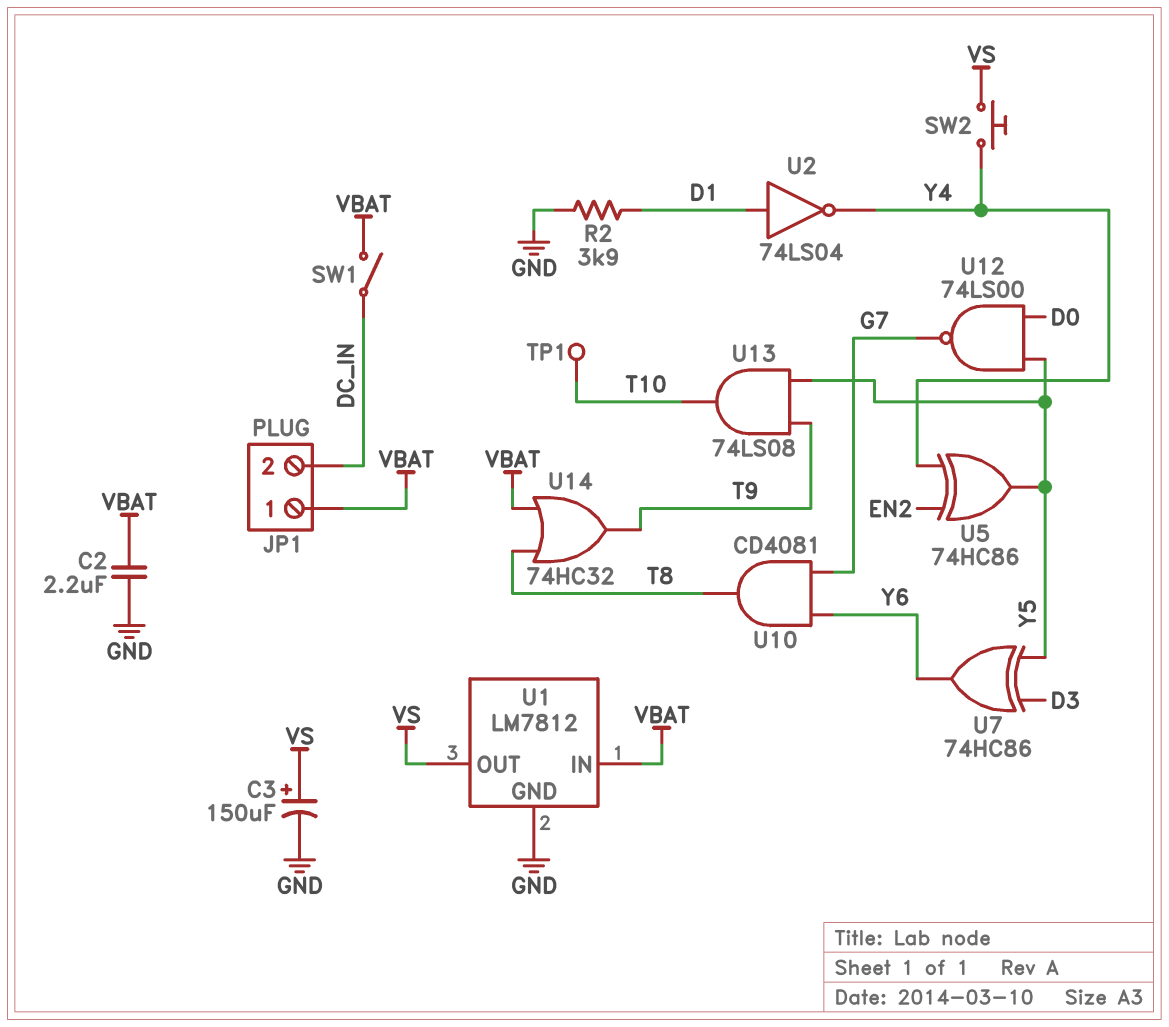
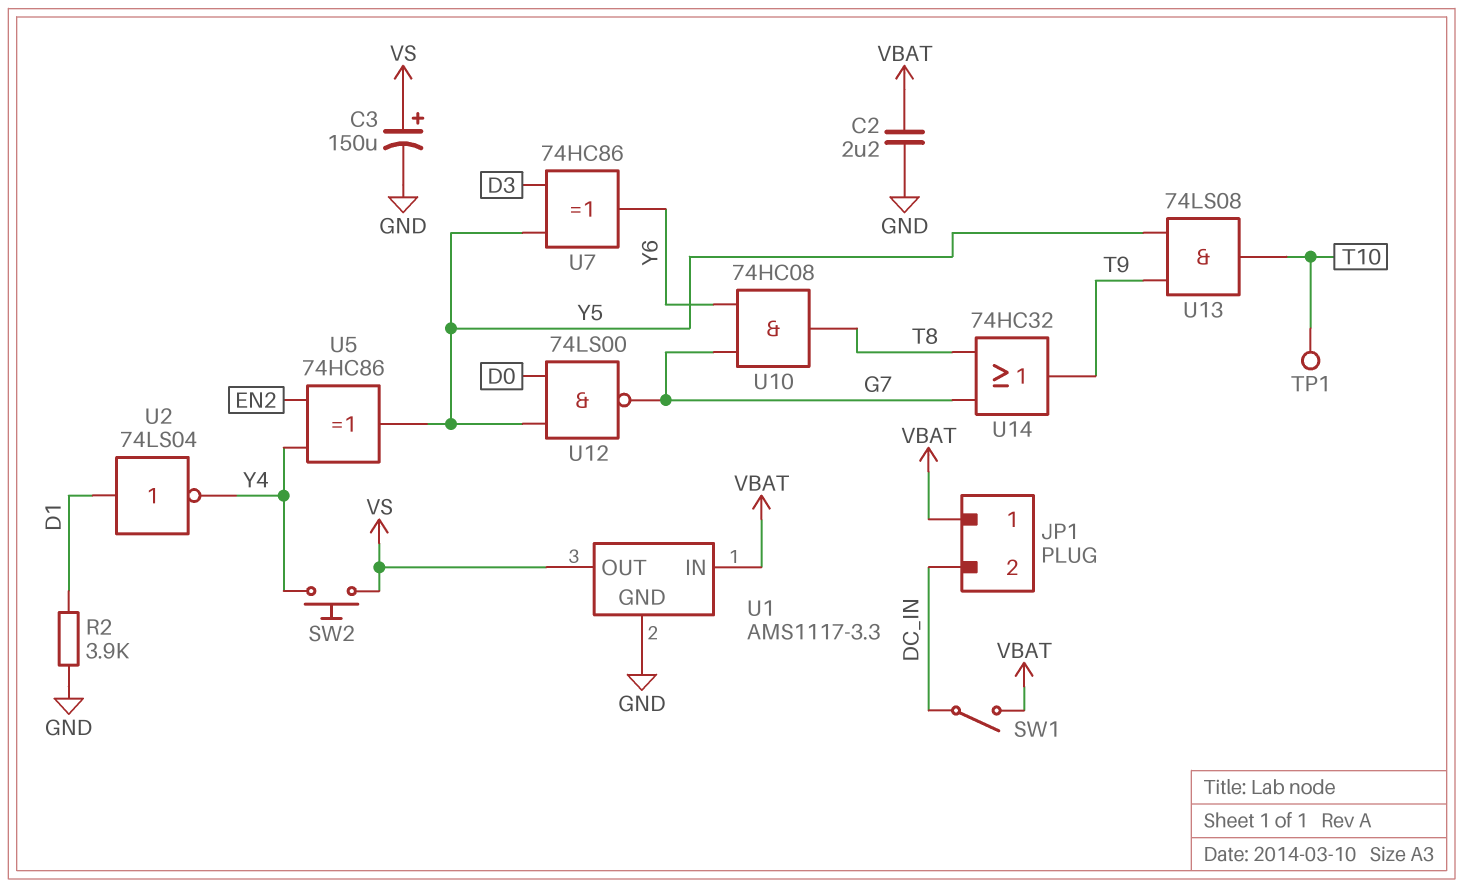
U1: LM7812 -> AMS1117-3.3
U10: AND CD4081 (in G7, in Y6, out T8) -> AND 74HC08 (in G7, in Y6, out T8)
U14: OR 74HC32 (in T8, in VBAT, out T9) -> OR 74HC32 (in G7, in T8, out T9)

